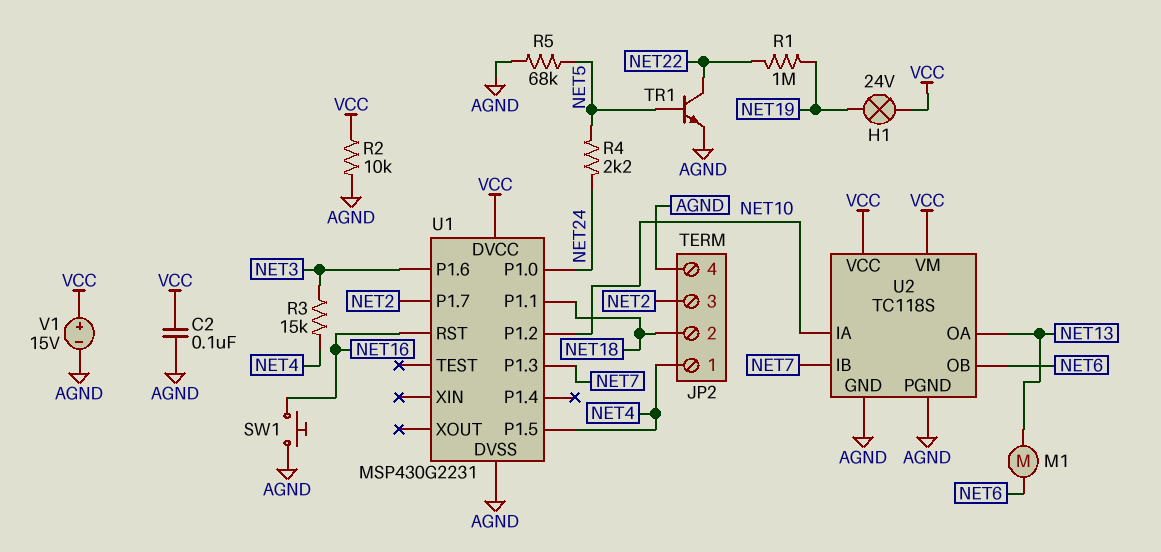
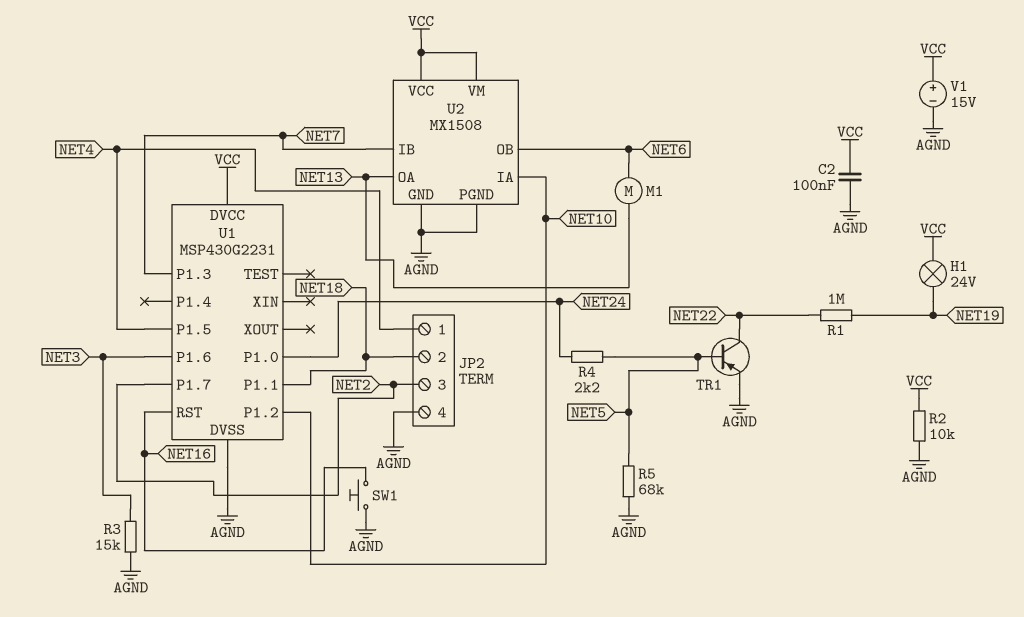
R3: 15k (NET3, NET4) -> 15k (AGND, NET3)
TR1: NPN (B NET5, C NET22, E AGND) -> PNP (B NET5, C NET22, E AGND)
U2: TC118S -> MX1508

